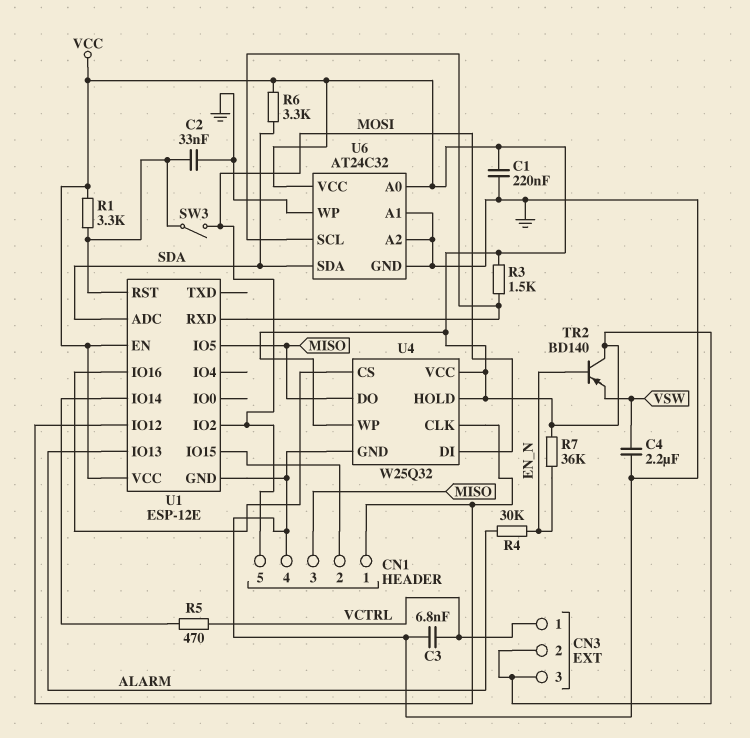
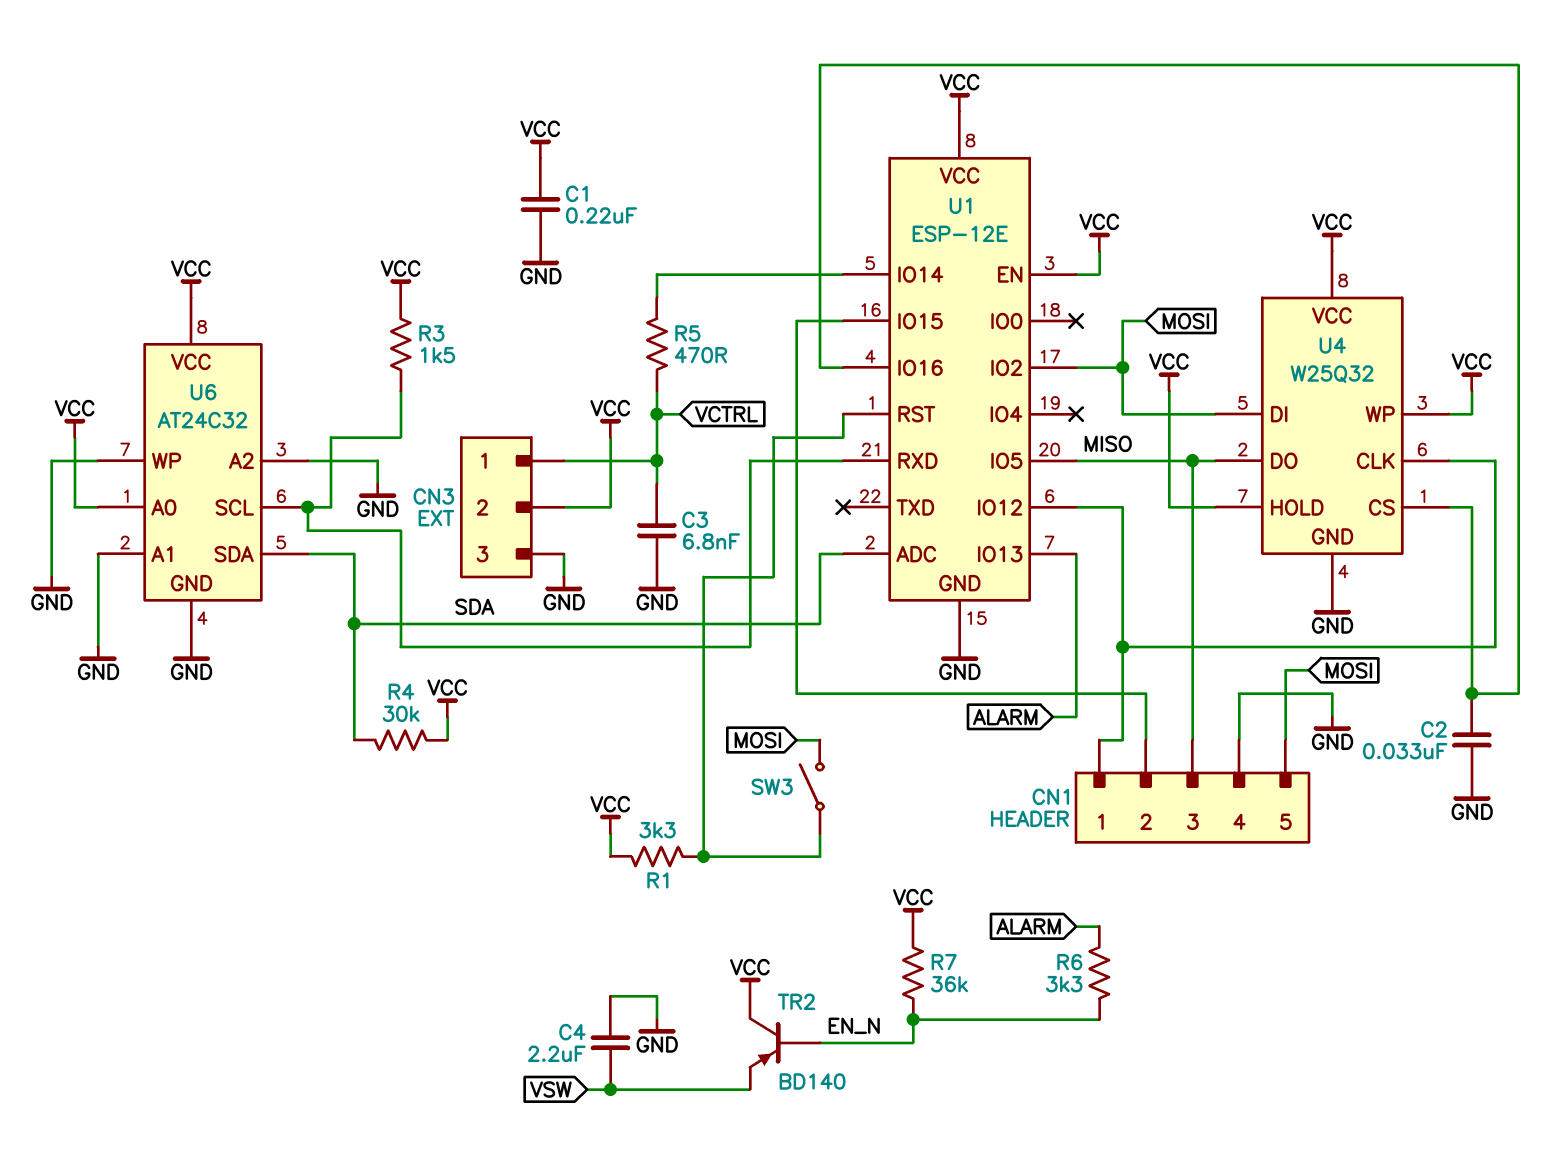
C2: 33nF (GND, U1/RST) -> 33nF (GND, U1/IO16)
CN3 pin 3: VCC -> GND
R4: 30k (ALARM, EN_N) -> 30k (SDA, VCC)
R6: 3.3k (SDA, VCC) -> 3.3k (ALARM, EN_N)

